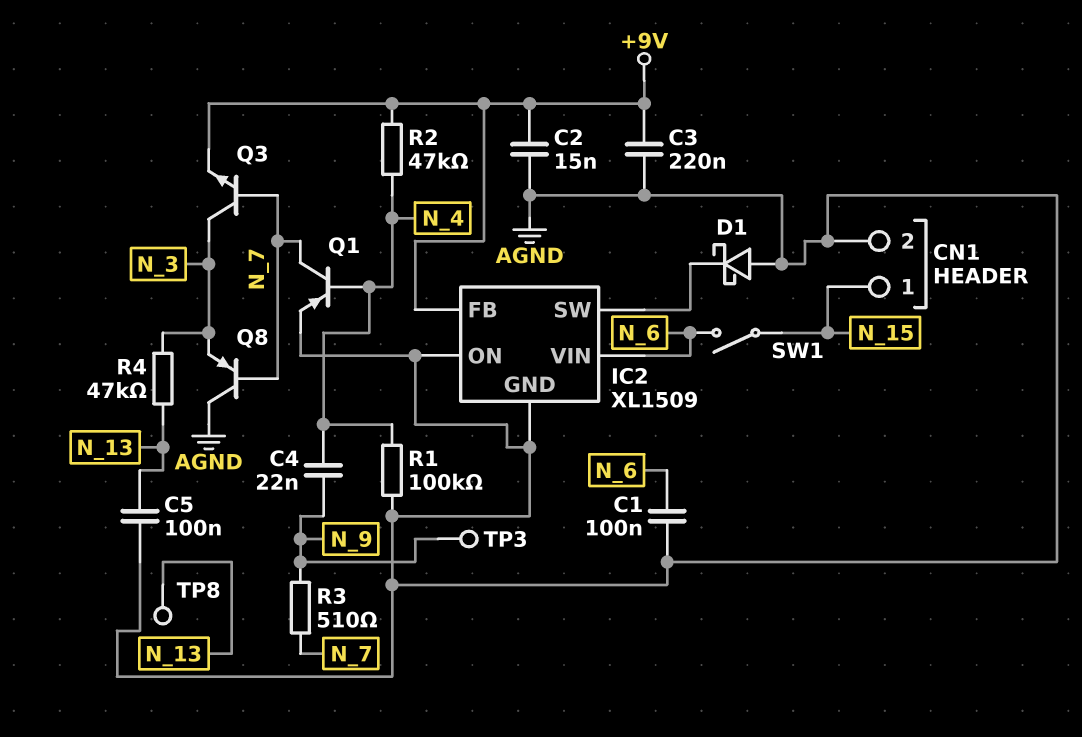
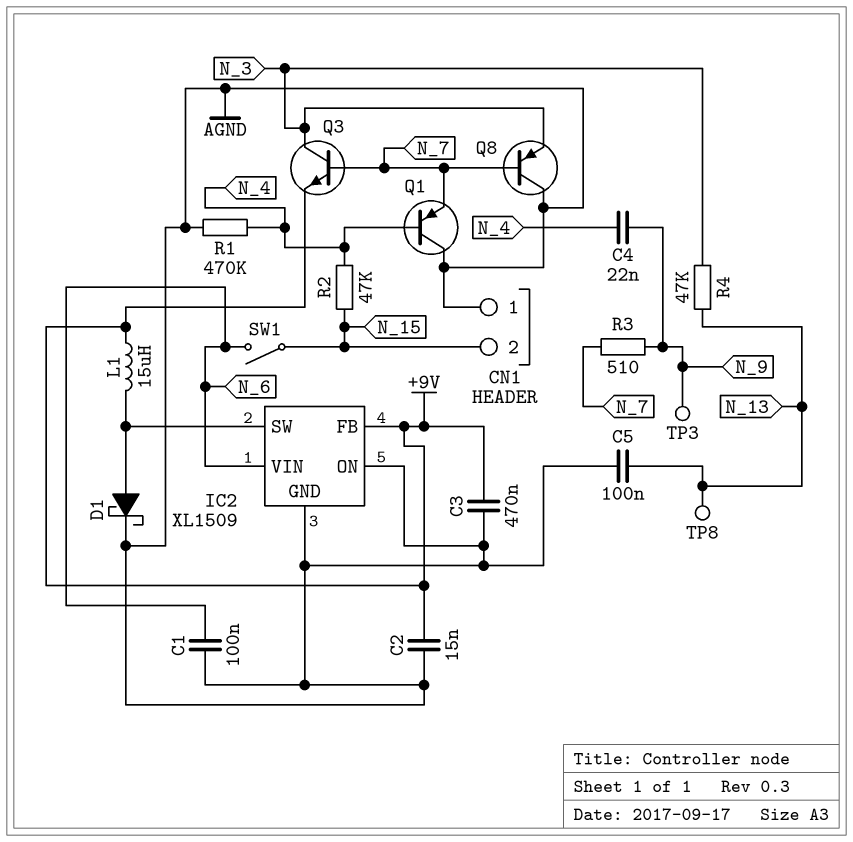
C3: 220nF (+9V, AGND) -> 470nF (+9V, AGND)
CN1 pin 1: N_15 -> AGND
CN1 pin 2: AGND -> N_15
D1: schottky (A AGND, K IC2/SW) -> schottky (A IC2/SW, K AGND)
L1: none -> 15uH (+9V, IC2/SW)
Q1: PNP (B N_4, C N_7, E AGND) -> PNP (B N_4, C AGND, E N_7)
R1: 100k (AGND, N_4) -> 470k (AGND, N_4)
R2: 47k (+9V, N_4) -> 47k (N_4, N_15)

